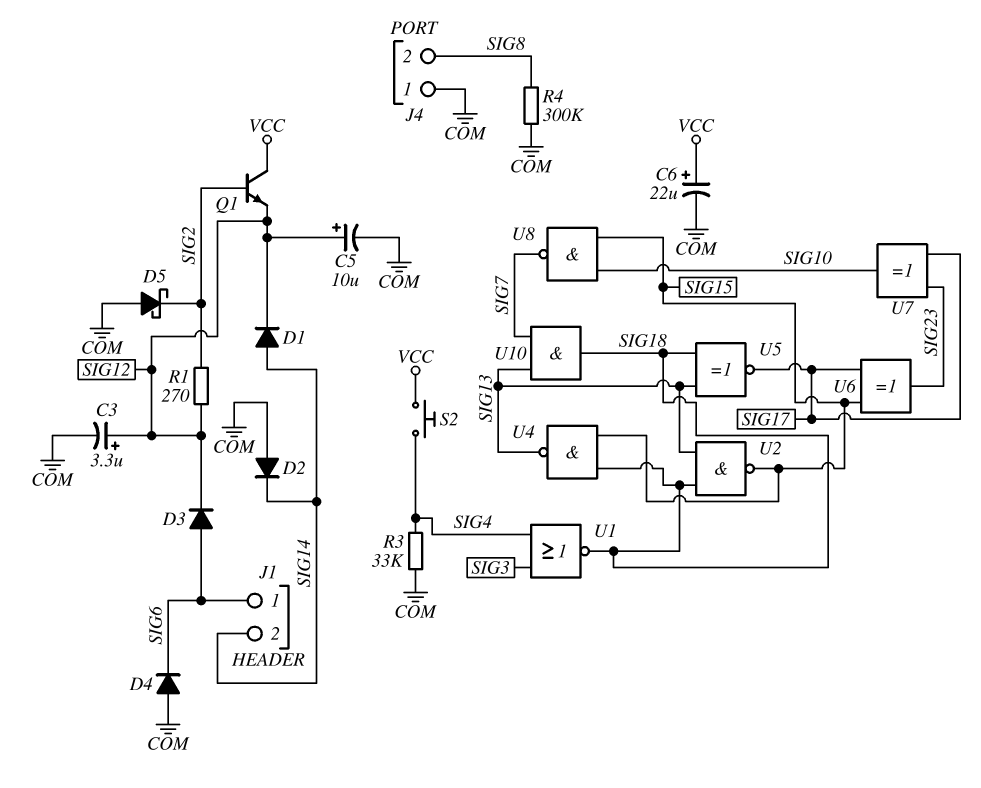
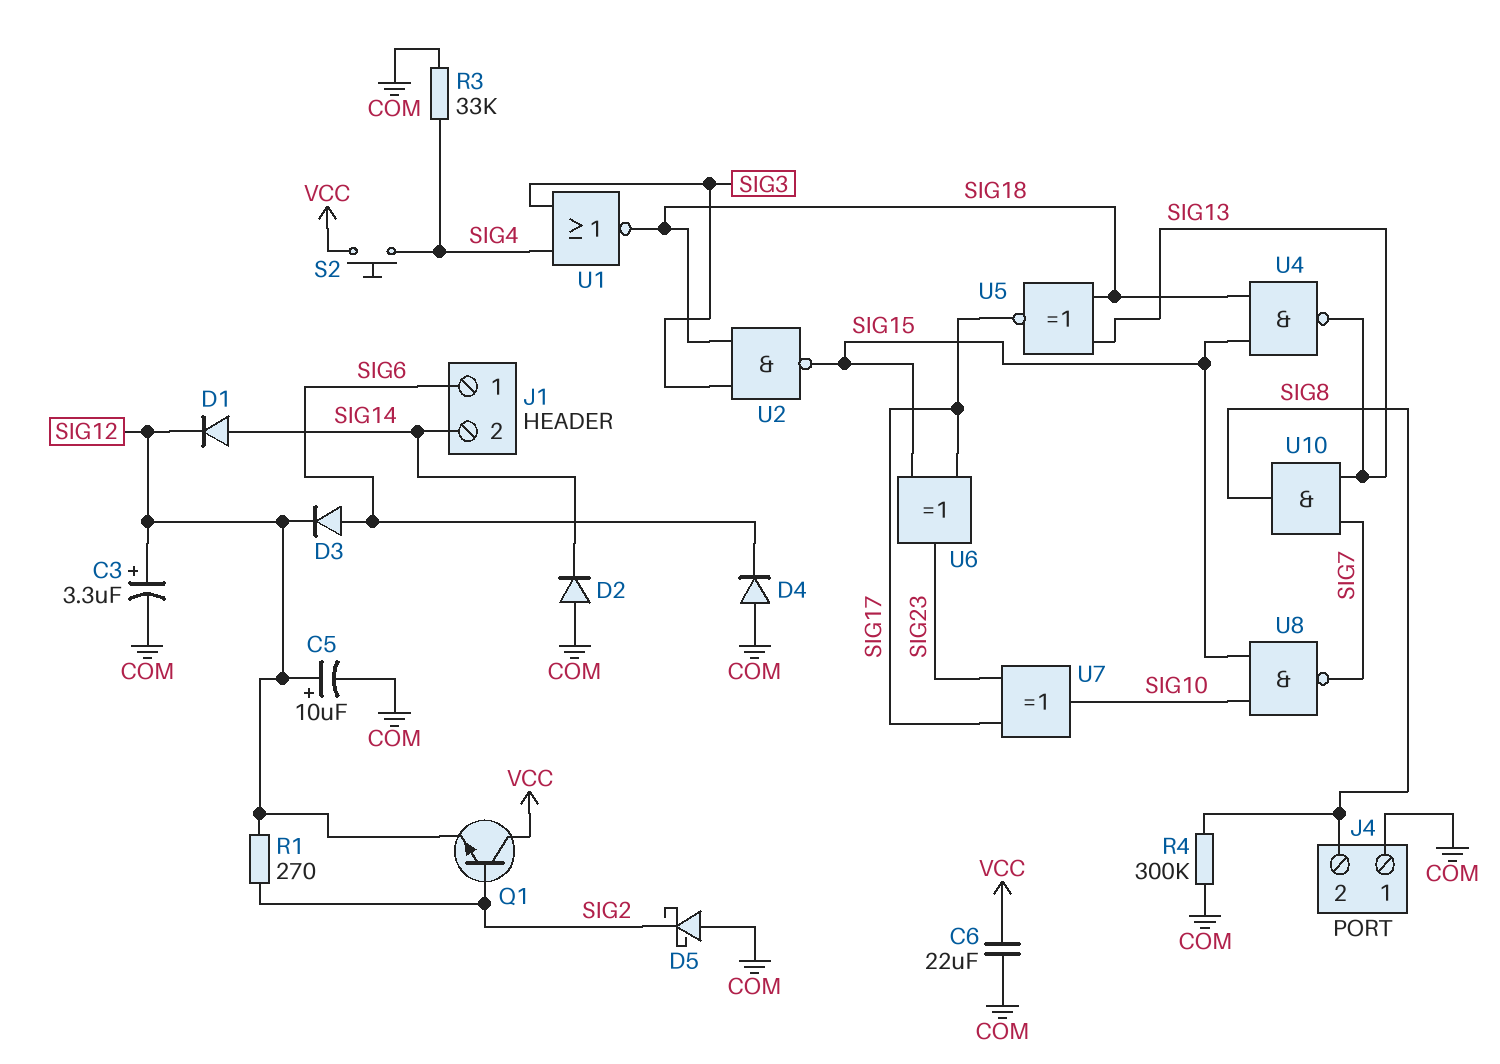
C6: 22uF (plus VCC, minus COM) -> 22uF (COM, VCC)
U2: NAND (in SIG13, in SIG18, out SIG15) -> NAND (in SIG3, in SIG18, out SIG15)
U10: AND (in SIG7, in SIG13, out SIG18) -> AND (in SIG7, in SIG13, out SIG8)

